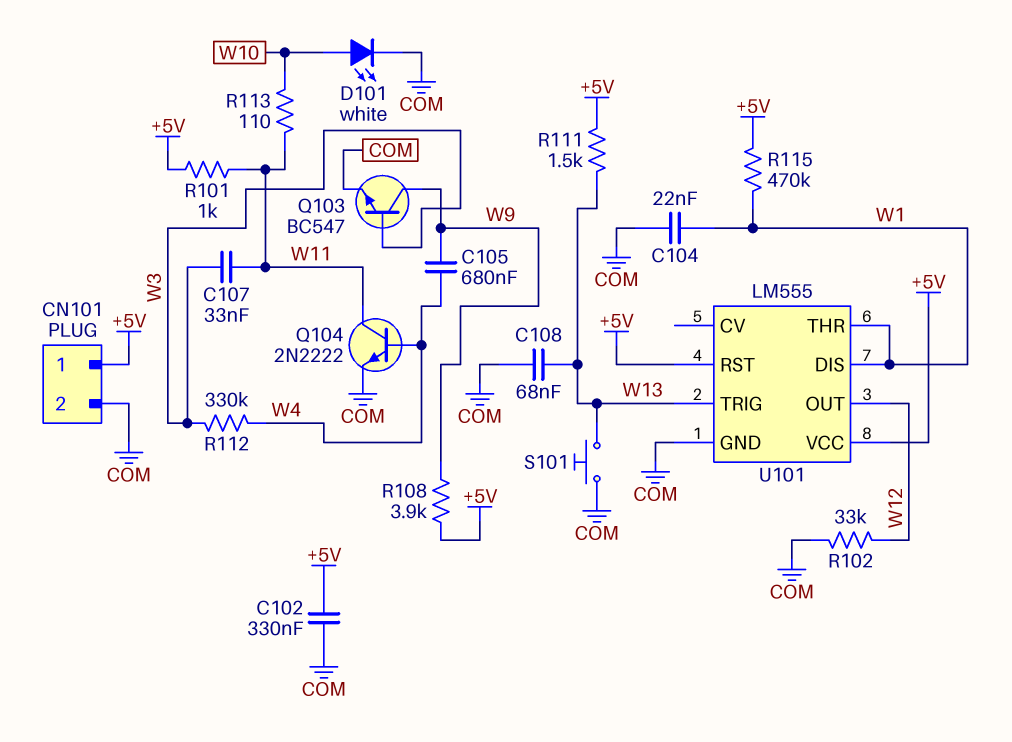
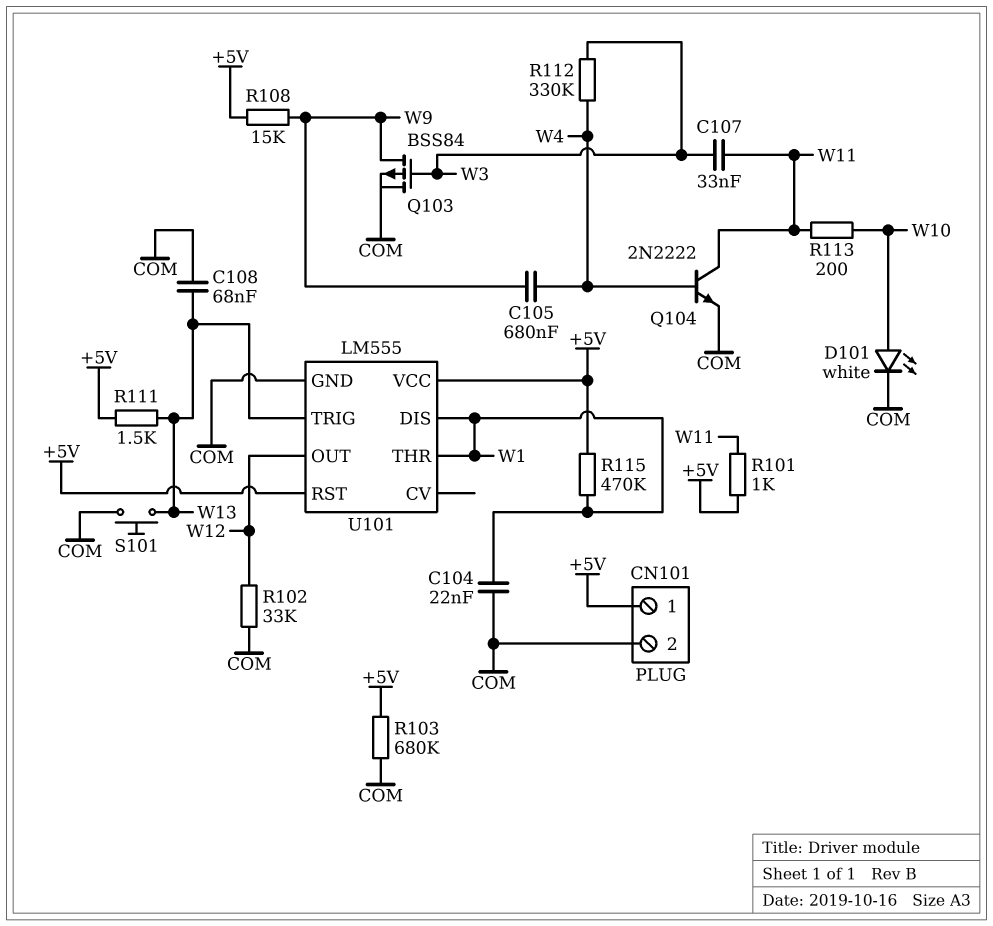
C102: 330nF (+5V, COM) -> none
Q103: NPN BC547 (B W3, C W9, E COM) -> PMOS BSS84 (G W3, D W9, S COM)
R103: none -> 680k (+5V, COM)
R108: 3.9k (+5V, W9) -> 15k (+5V, W9)
R113: 110 (W10, W11) -> 200 (W10, W11)

